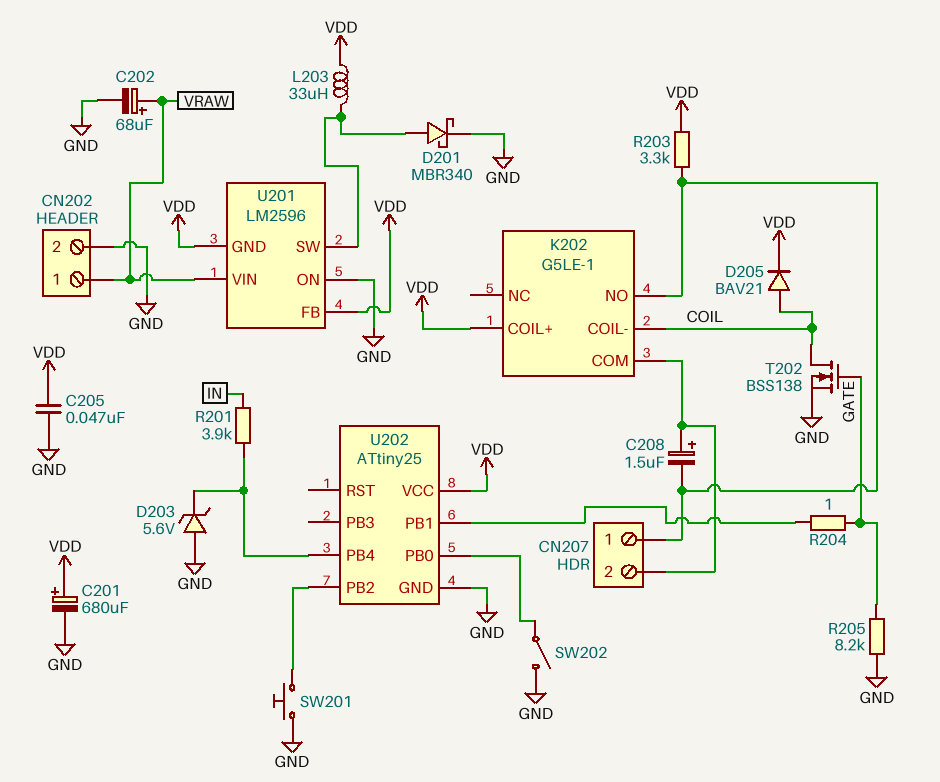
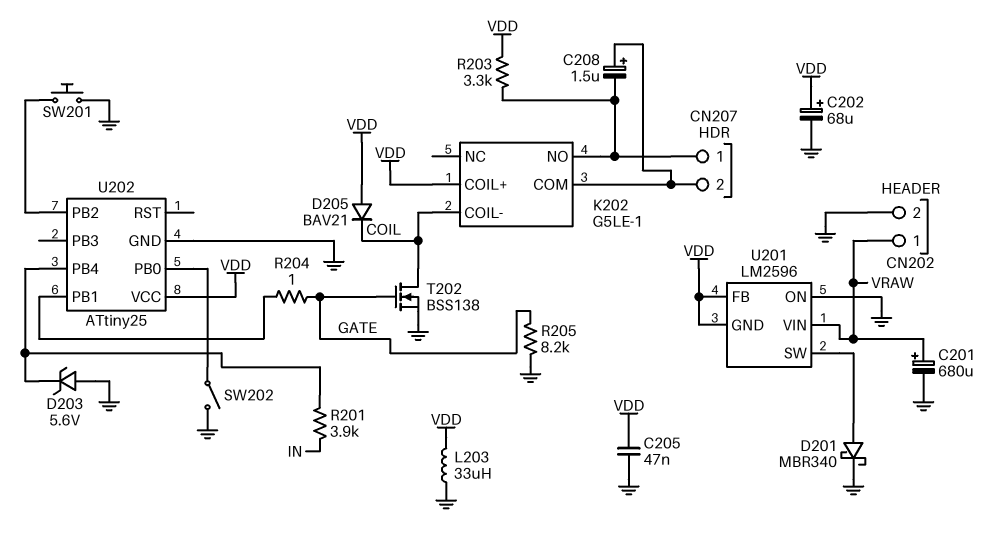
C201: 680uF (plus VDD, minus GND) -> 680uF (plus VRAW, minus GND)
C202: 68uF (plus VRAW, minus GND) -> 68uF (plus VDD, minus GND)
D205: diode BAV21 (A COIL, K VDD) -> diode BAV21 (A VDD, K COIL)
L203: 33uH (U201/SW, VDD) -> 33uH (GND, VDD)

